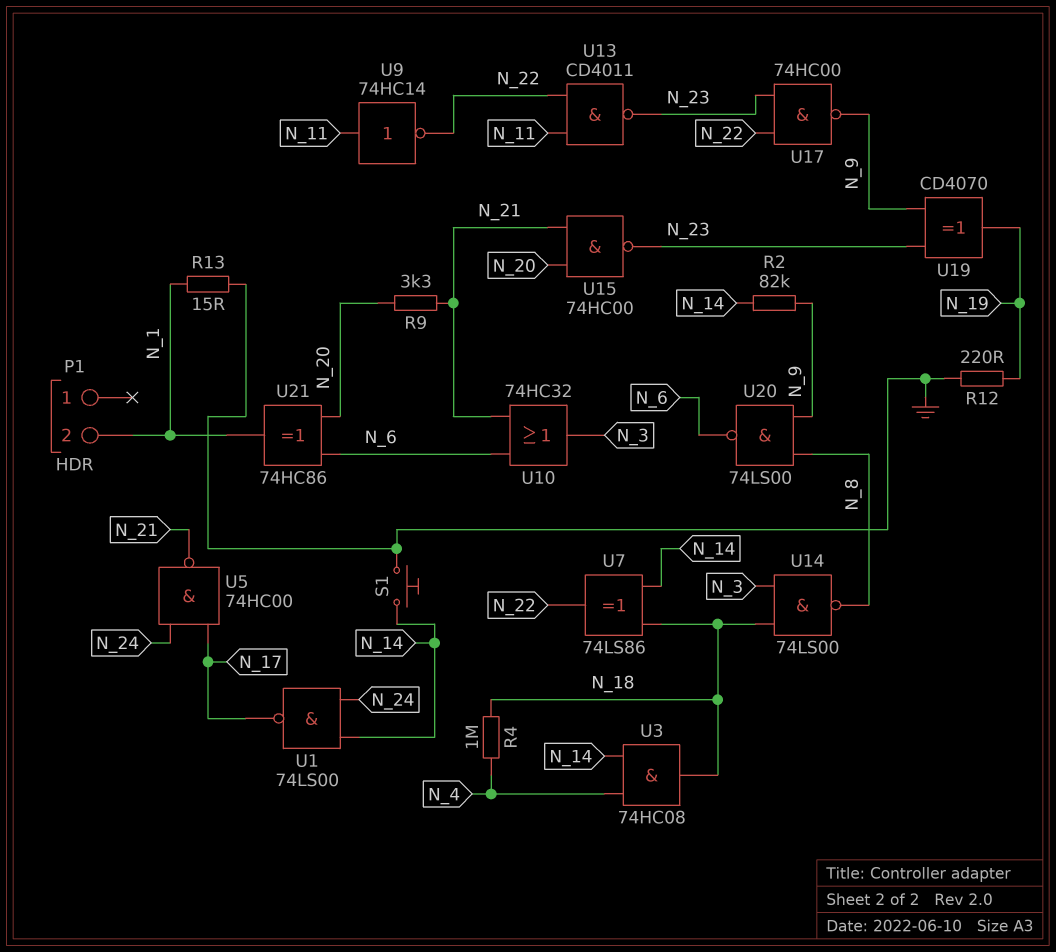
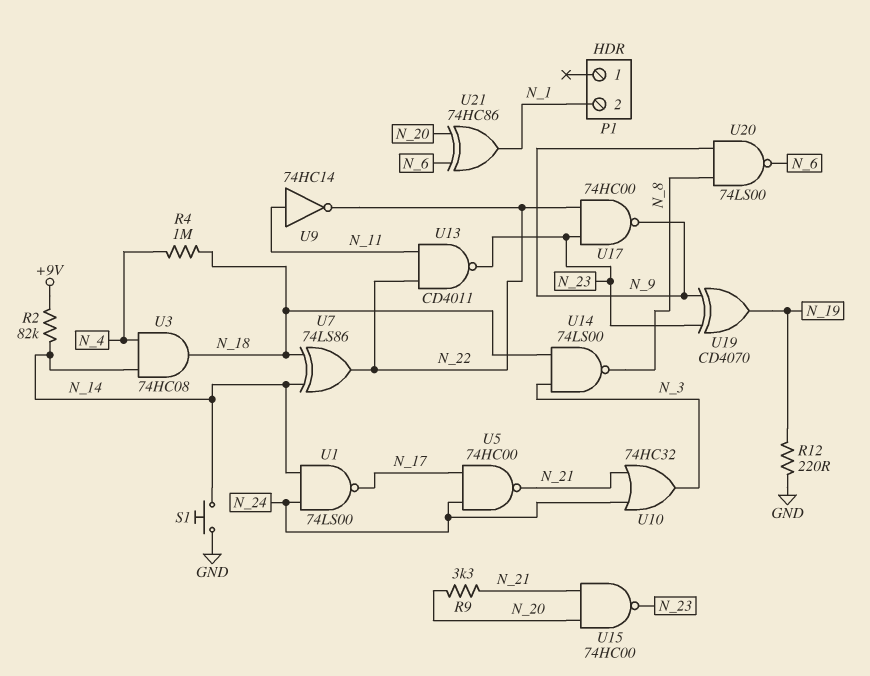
R2: 82k (N_9, N_14) -> 82k (+9V, N_14)
R13: 15 (GND, N_1) -> none
U10: OR 74HC32 (in N_6, in N_21, out N_3) -> OR 74HC32 (in N_21, in N_24, out N_3)

